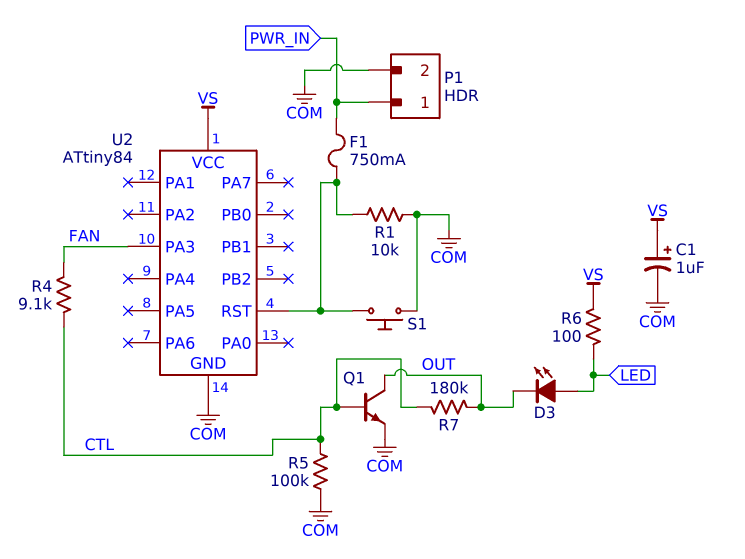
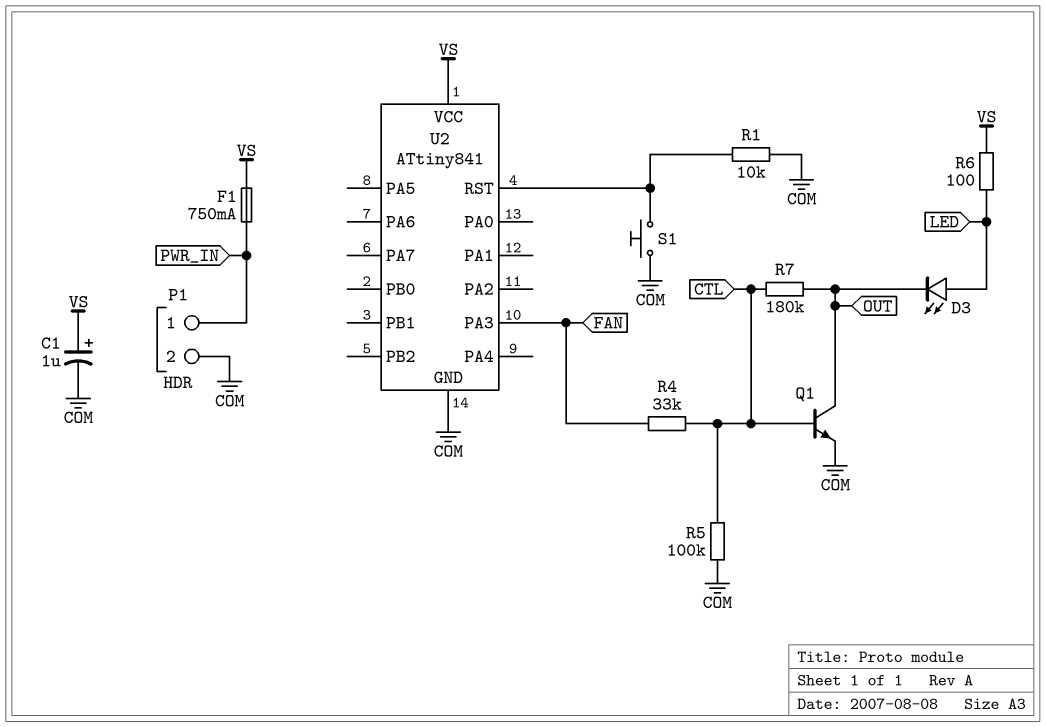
F1: 750mA (PWR_IN, U2/RST) -> 750mA (PWR_IN, VS)
R4: 9.1k (CTL, FAN) -> 33k (CTL, FAN)
U2: ATtiny84 -> ATtiny841

